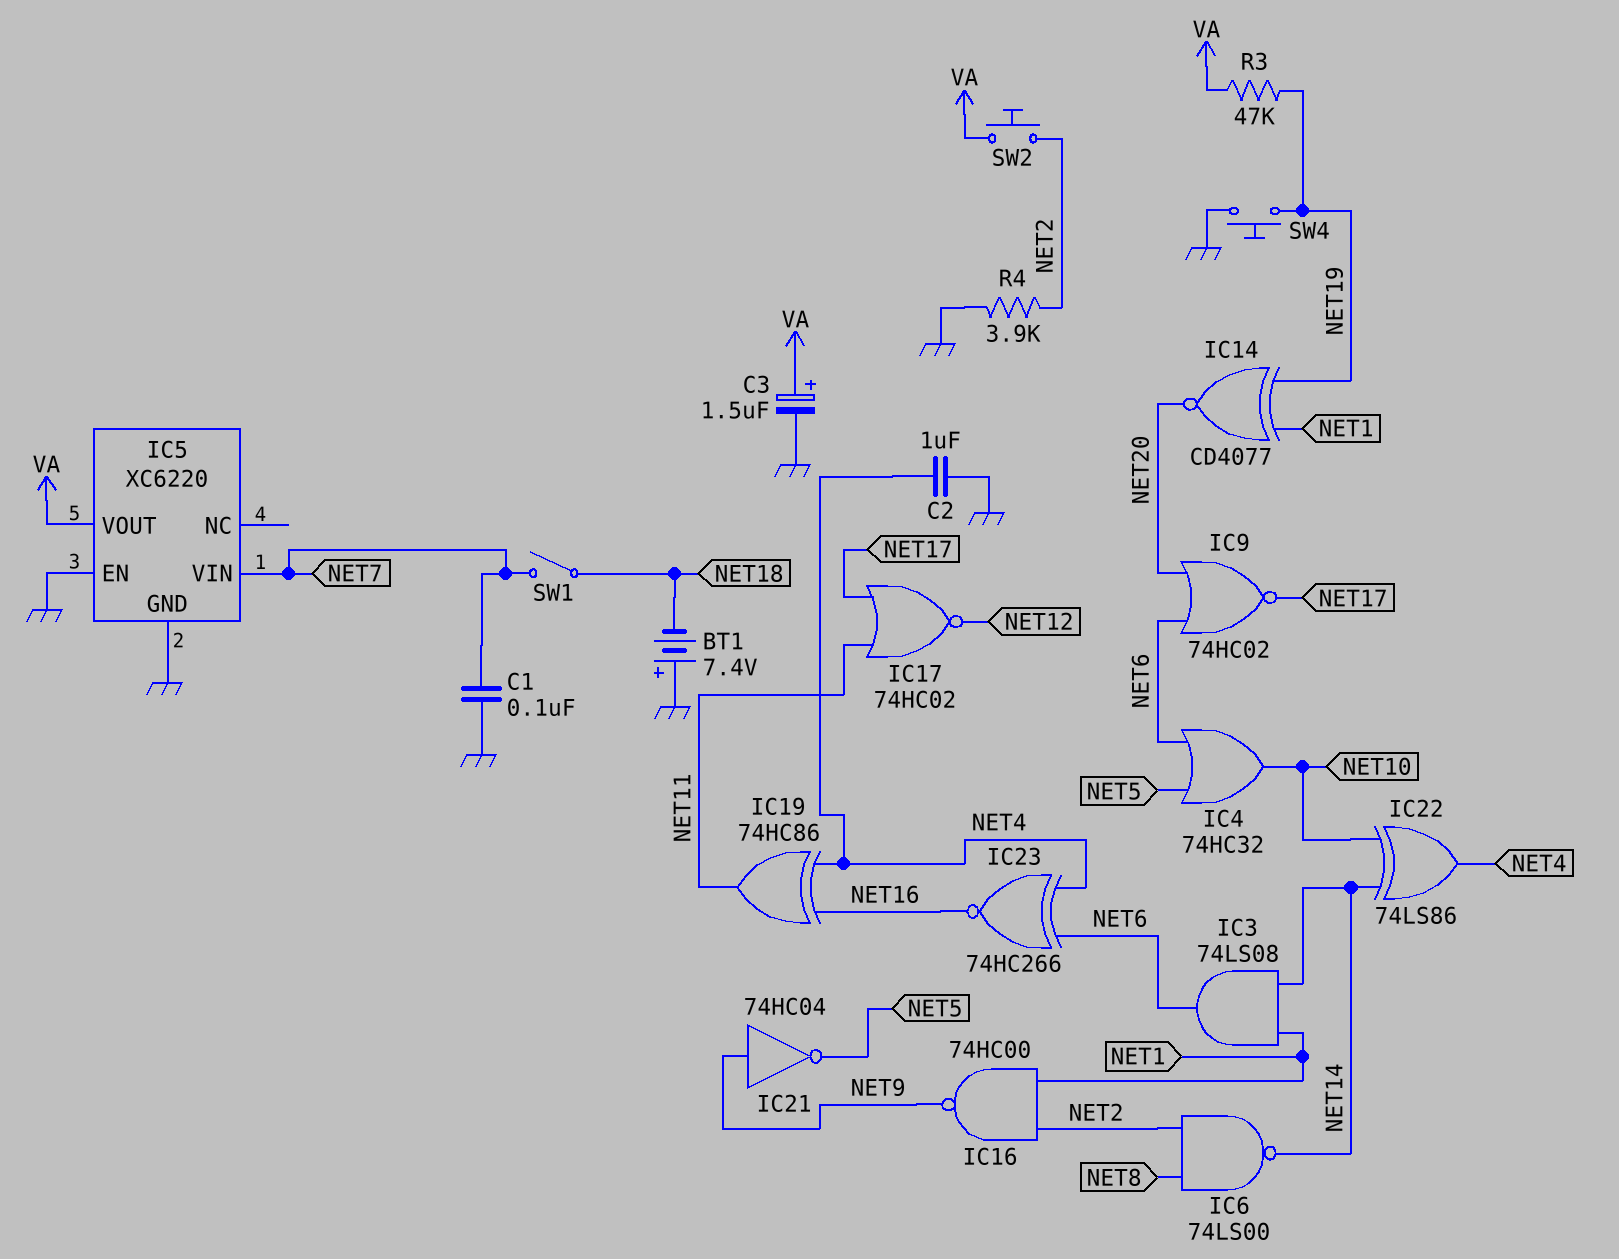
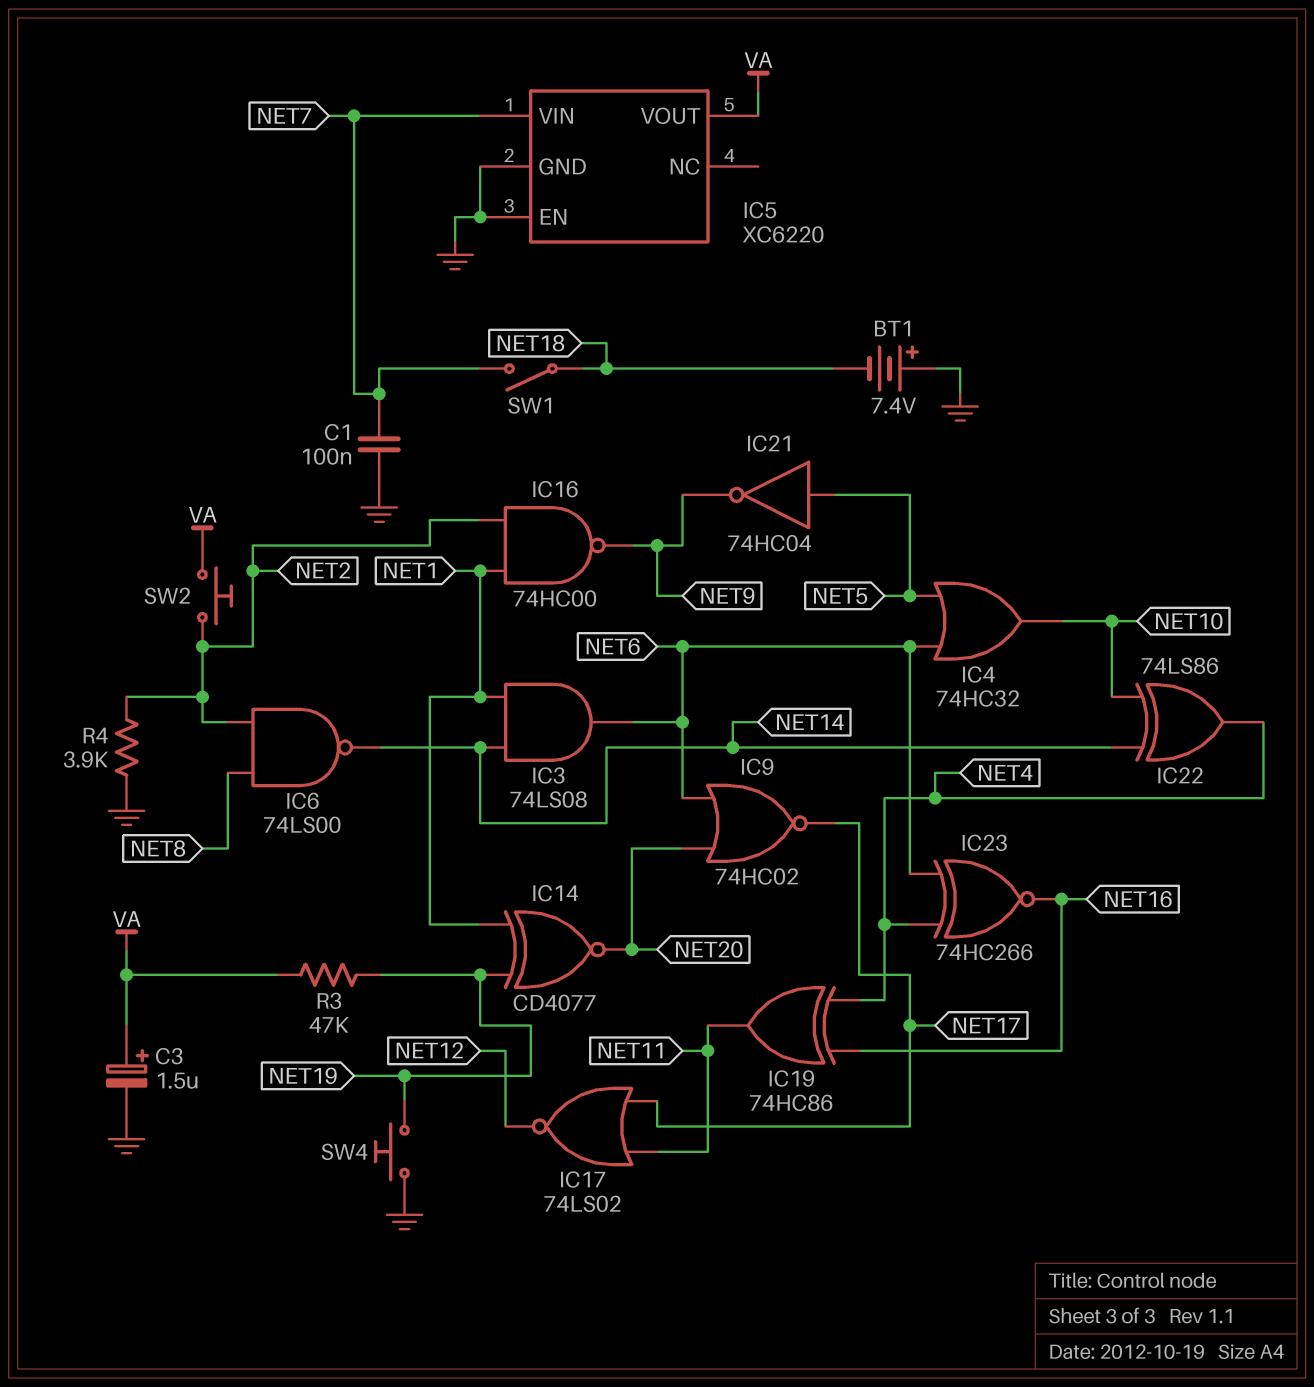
C2: 1uF (GND, NET4) -> none
IC17: NOR 74HC02 (in NET11, in NET17, out NET12) -> NOR 74LS02 (in NET11, in NET17, out NET12)
IC21: NOT 74HC04 (in NET9, out NET5) -> NOT 74HC04 (in NET5, out NET9)

